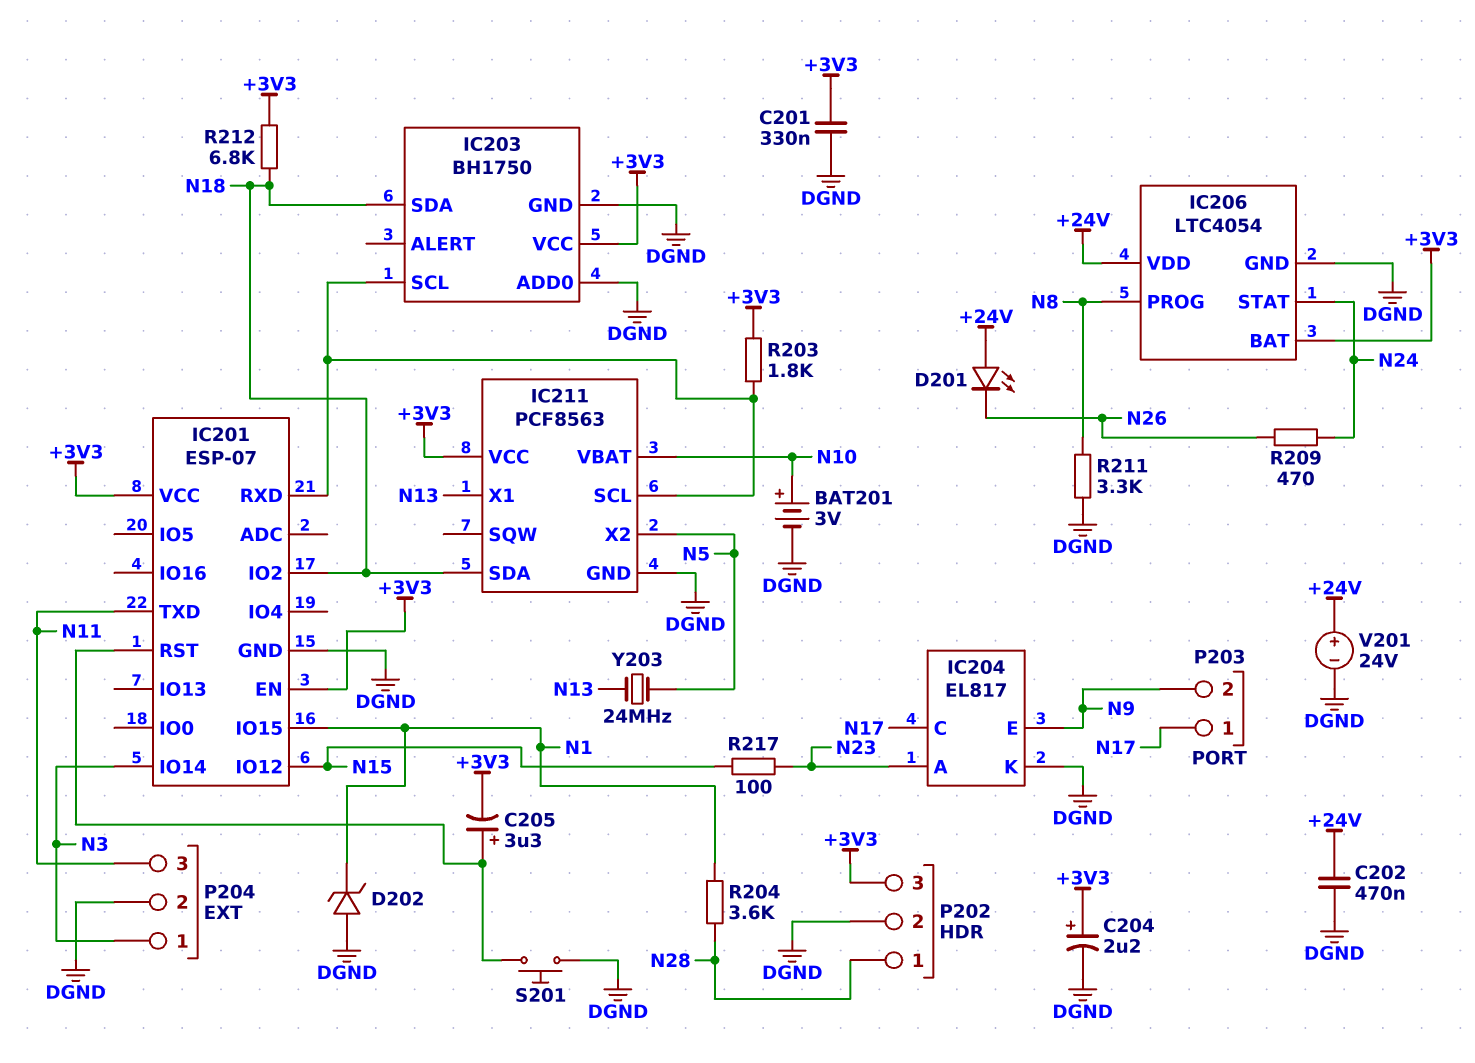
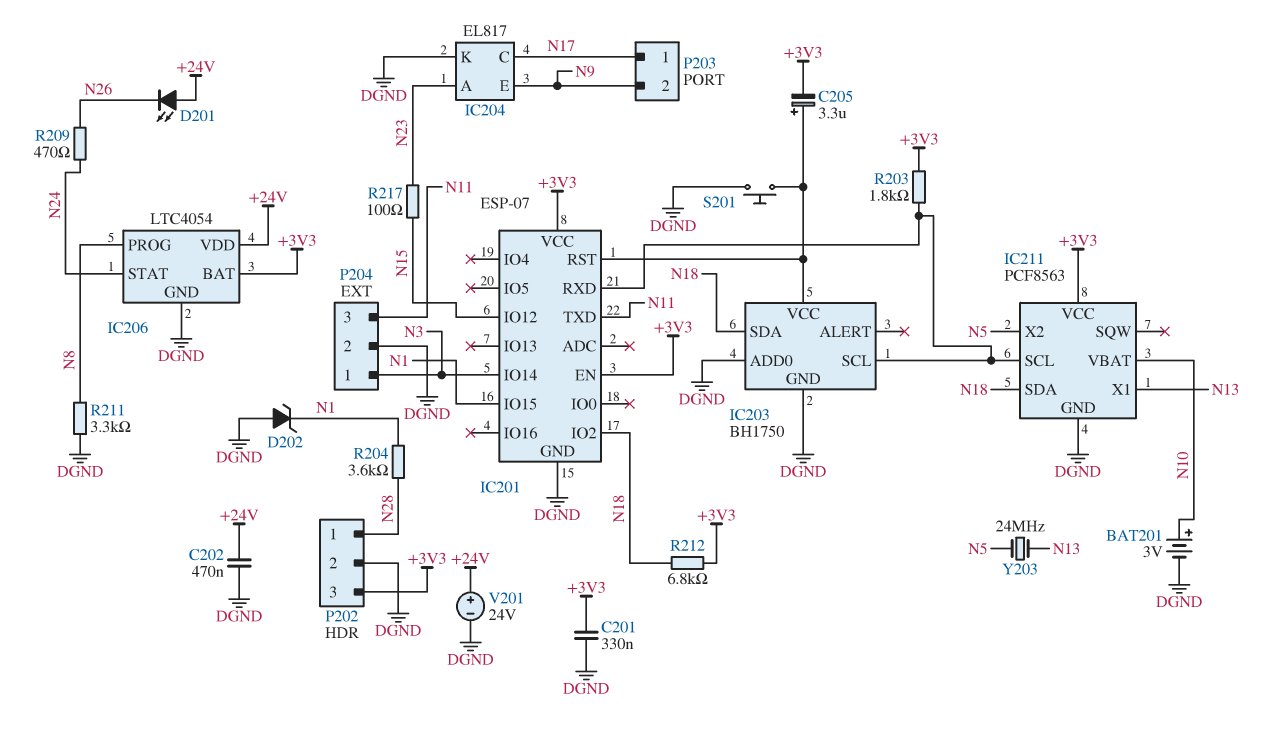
C204: 2.2uF (plus +3V3, minus DGND) -> none
IC203 pin VCC: +3V3 -> IC201/RST

